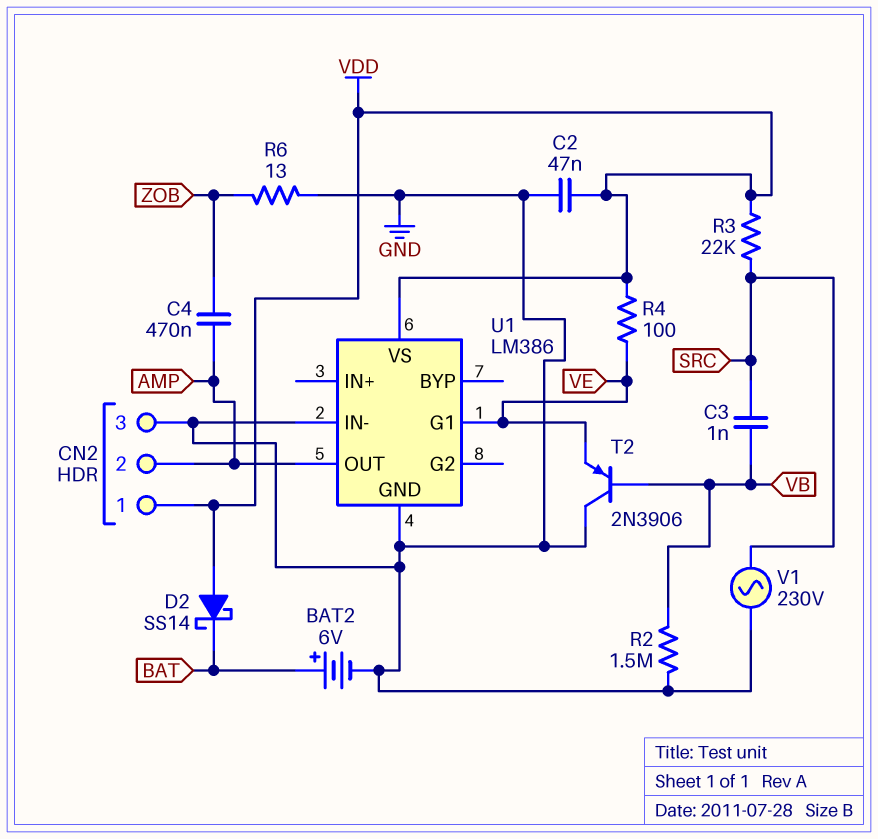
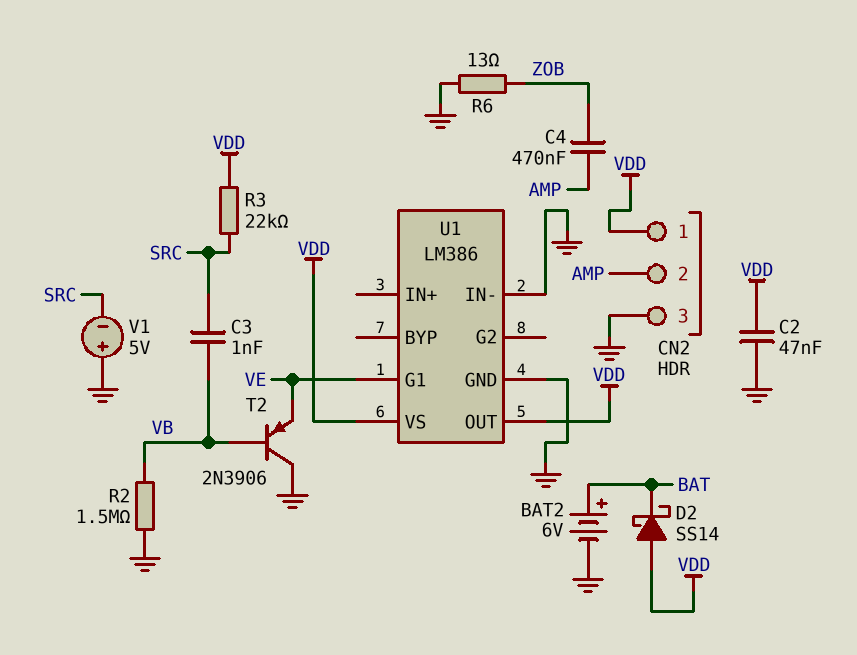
R4: 100 (VDD, VE) -> none
U1 pin OUT: AMP -> VDD
V1: AC 230V (GND, SRC) -> 5V (plus GND, minus SRC)

